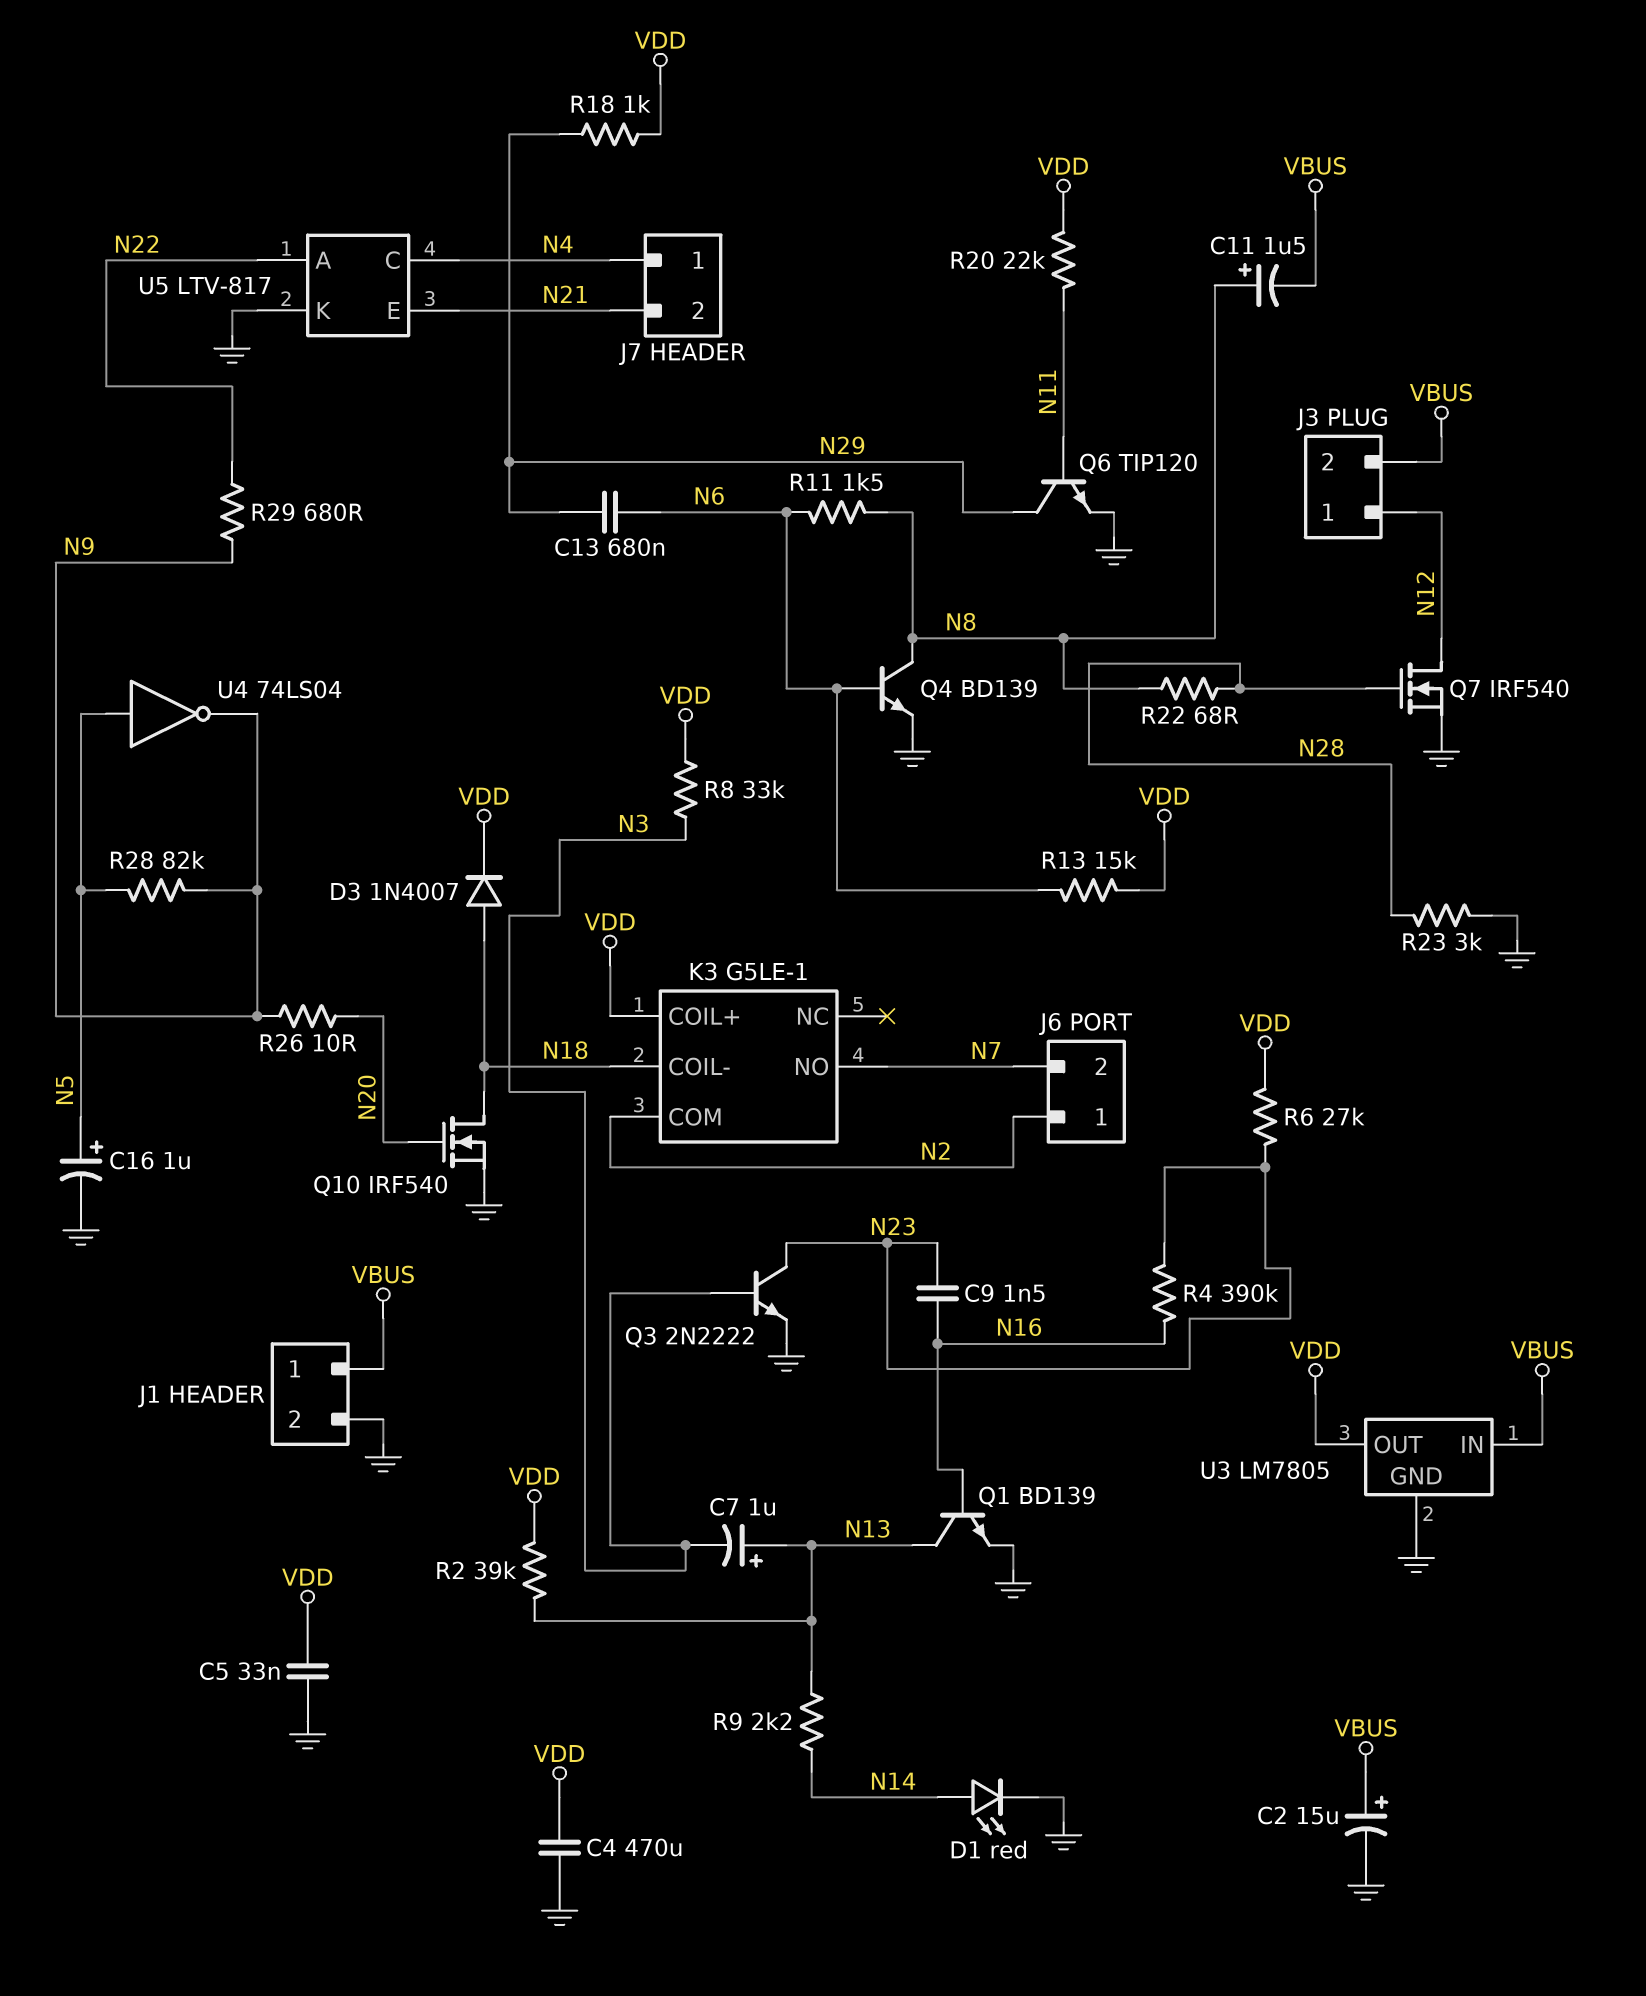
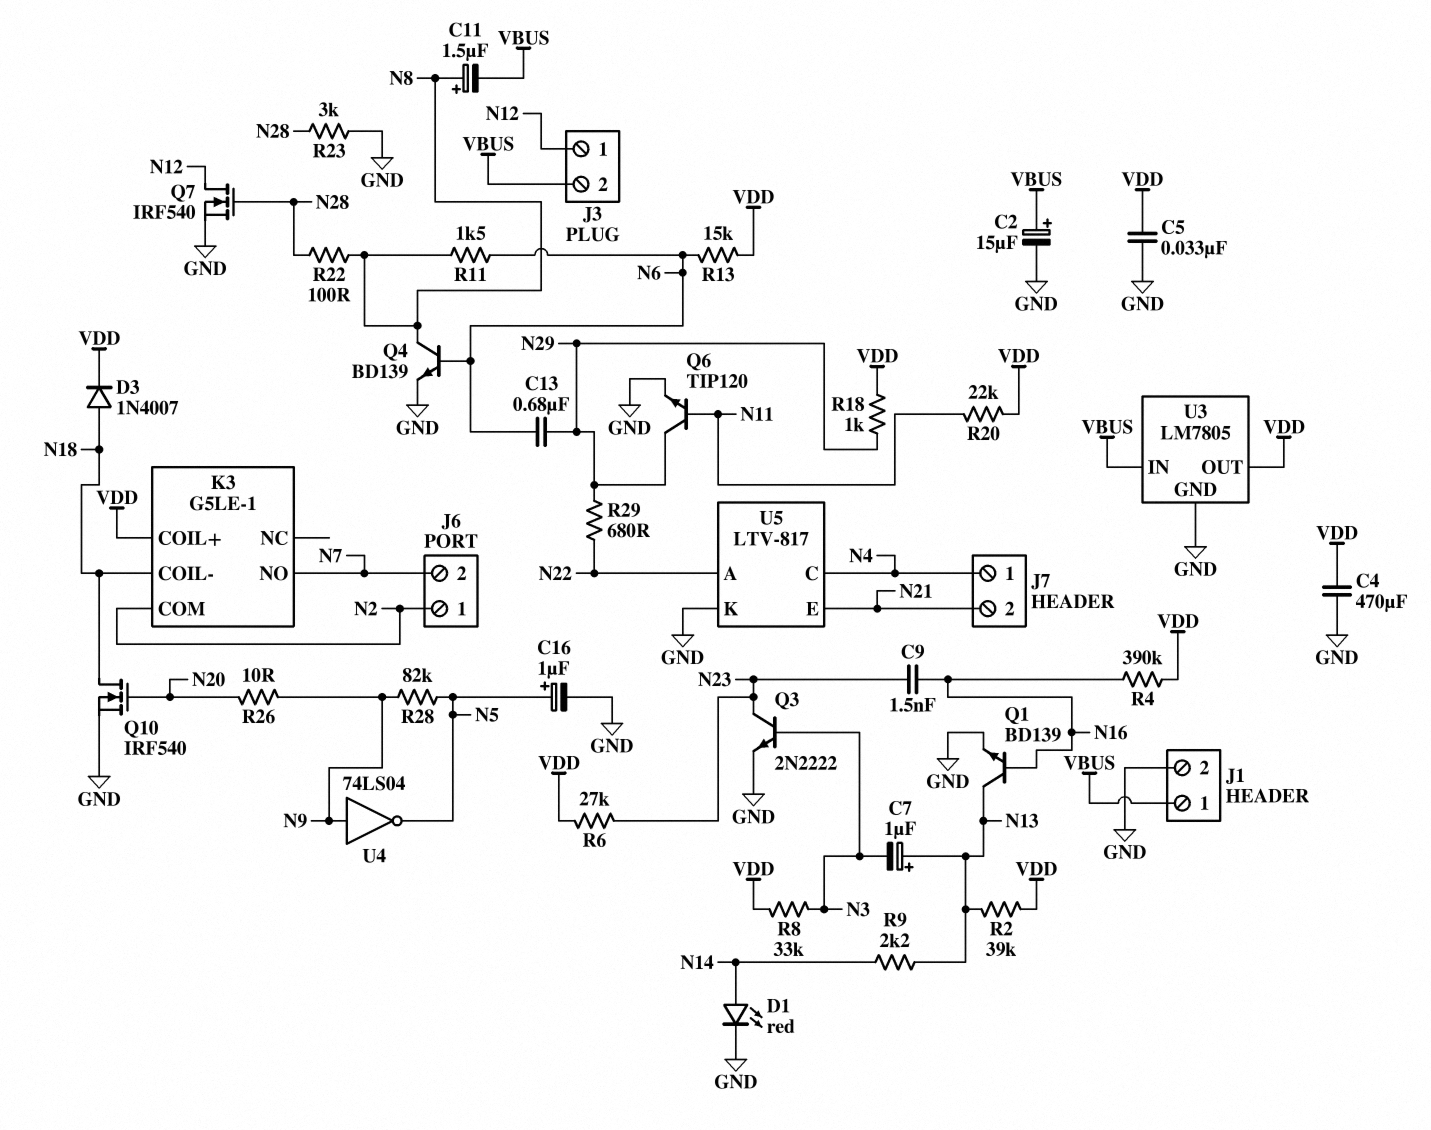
R4: 390k (N16, N23) -> 390k (N16, VDD)
R22: 68 (N8, N28) -> 100 (N8, N28)
R29: 680 (N9, N22) -> 680 (N22, N29)
U4: NOT 74LS04 (in N5, out N9) -> NOT 74LS04 (in N9, out N5)

